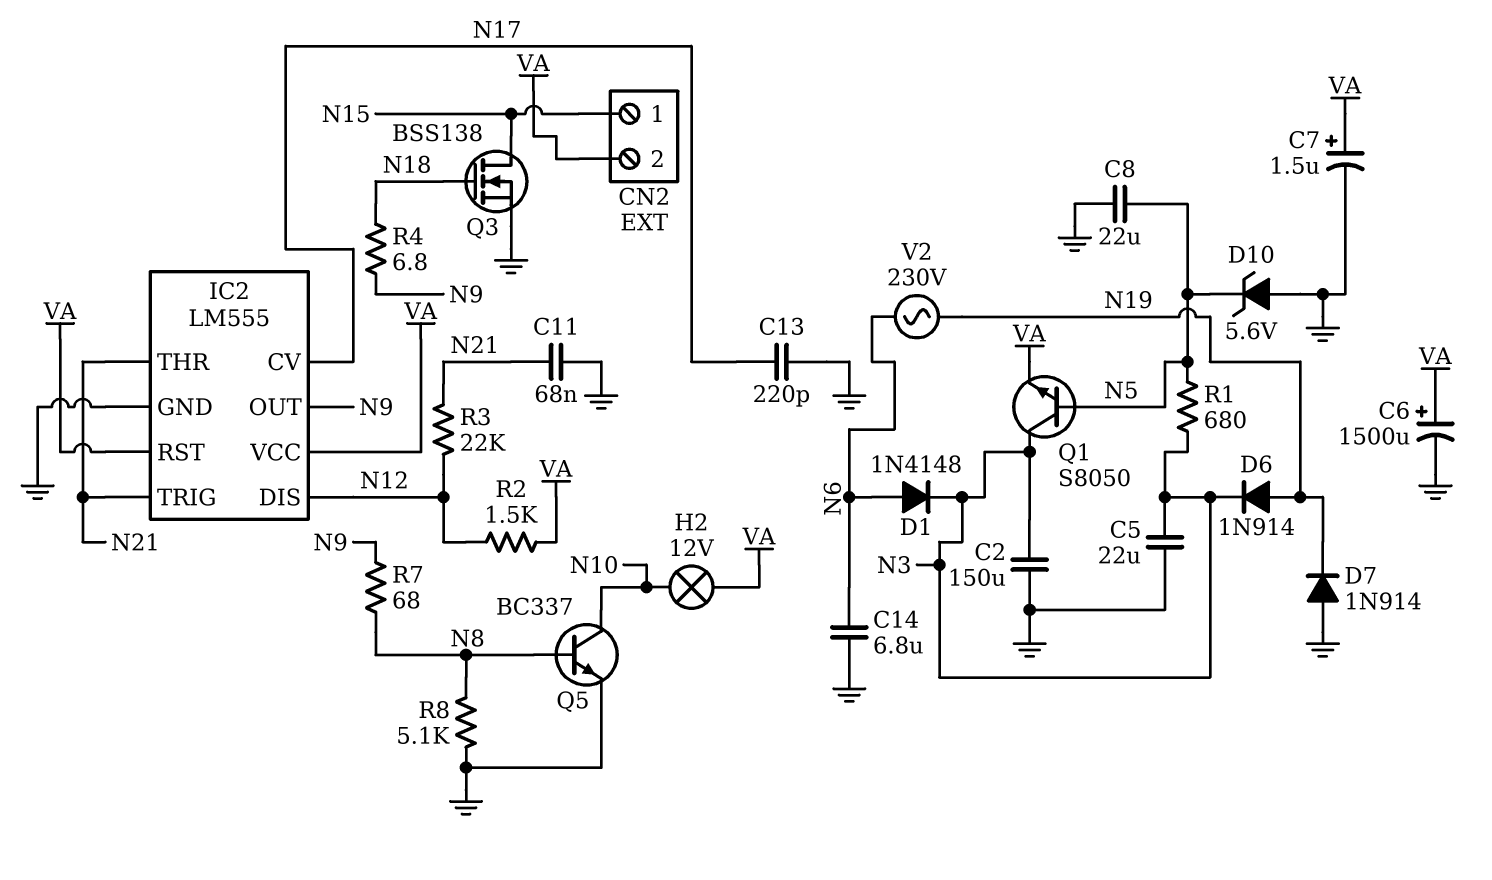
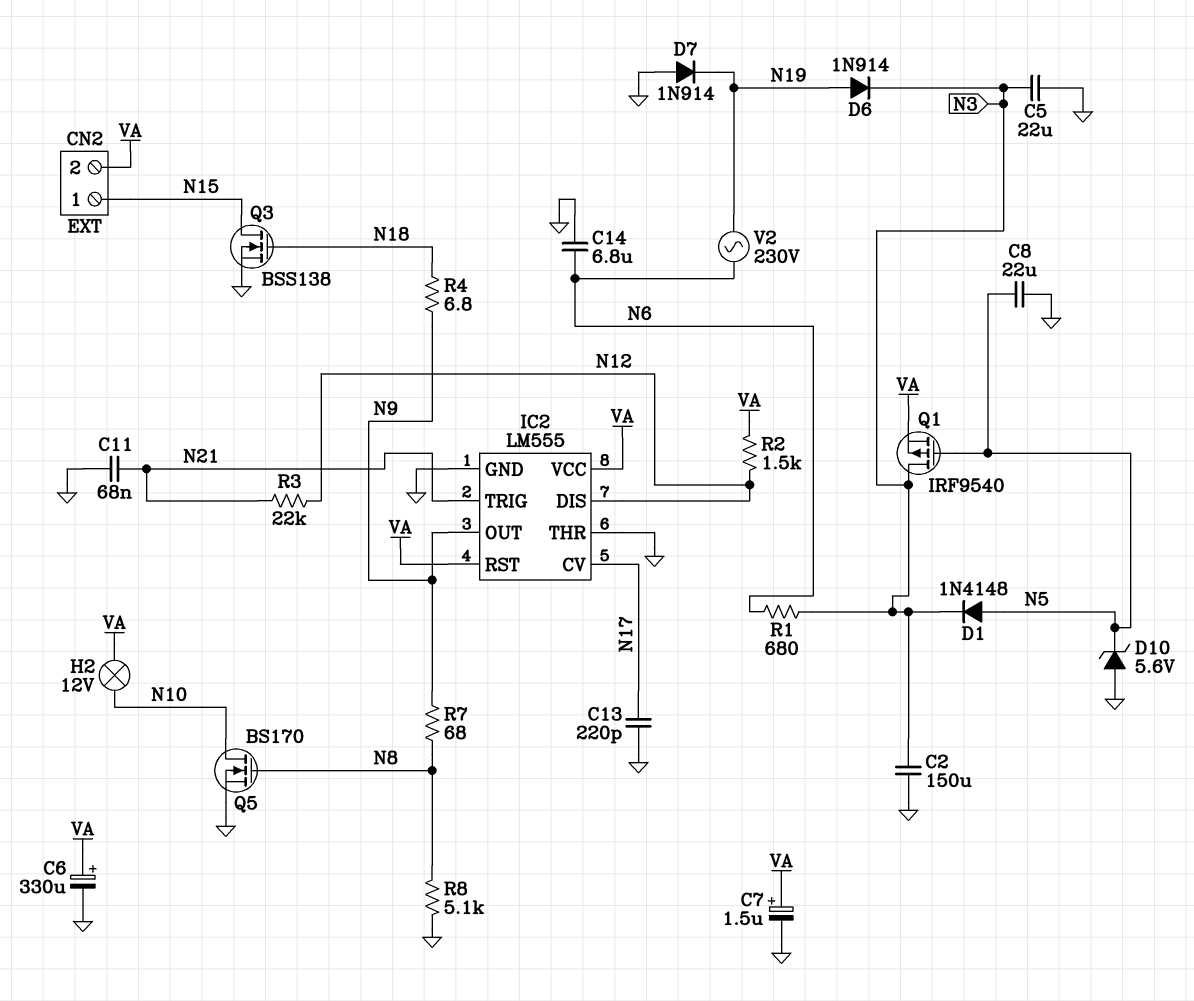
C6: 1500uF (plus VA, minus GND) -> 330uF (plus VA, minus GND)
D1: diode 1N4148 (A N6, K N3) -> diode 1N4148 (A N5, K N3)
IC2 pin THR: N21 -> GND
Q1: NPN S8050 (B N5, C N3, E VA) -> PMOS IRF9540 (G N5, D N3, S VA)
Q5: NPN BC337 (B N8, C N10, E GND) -> NMOS BS170 (G N8, D N10, S GND)
R1: 680 (N3, N5) -> 680 (N3, N6)

